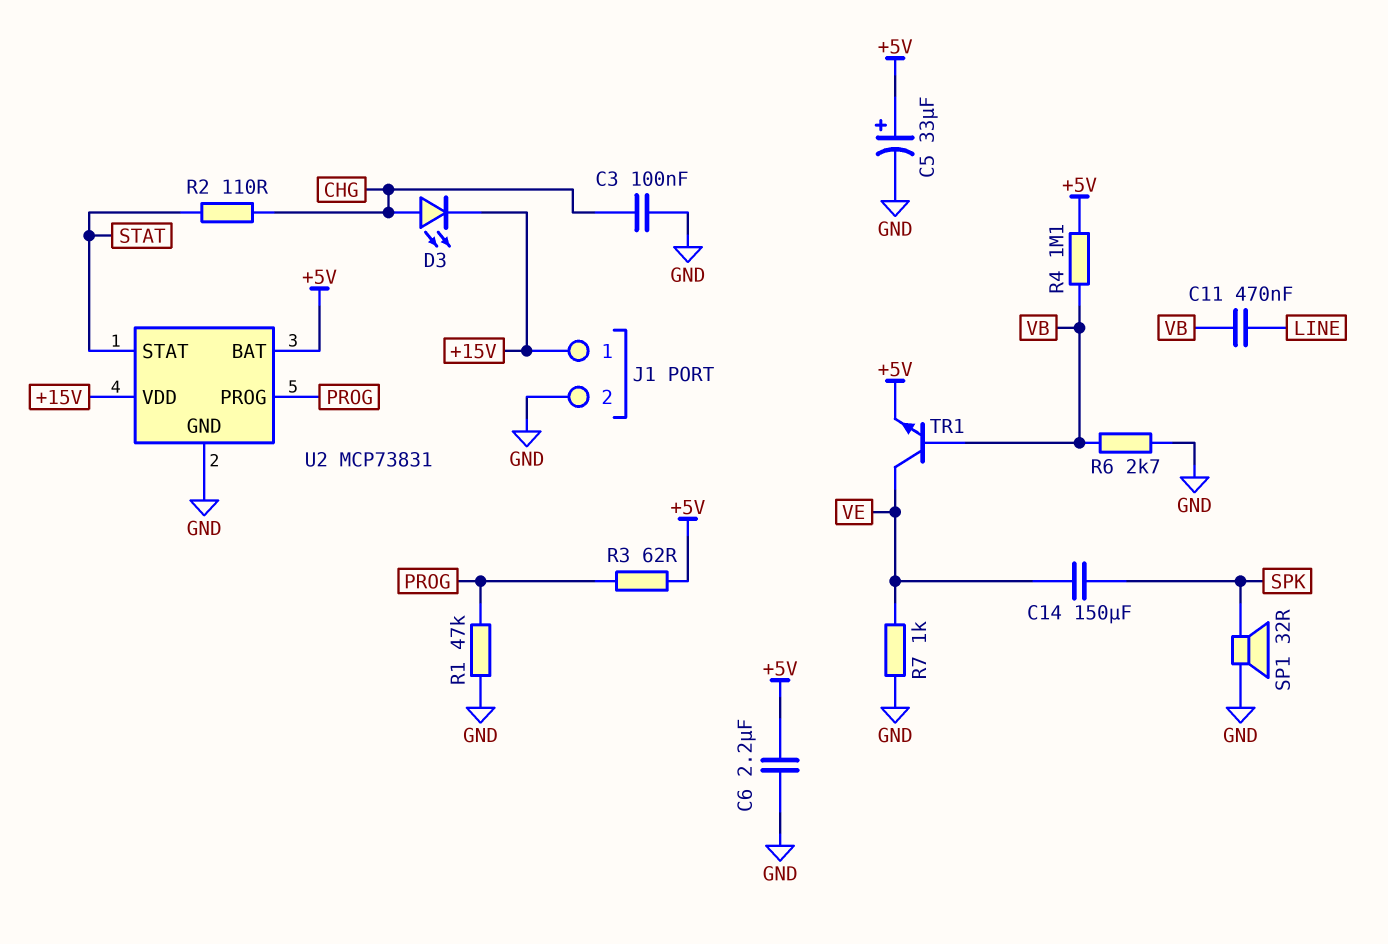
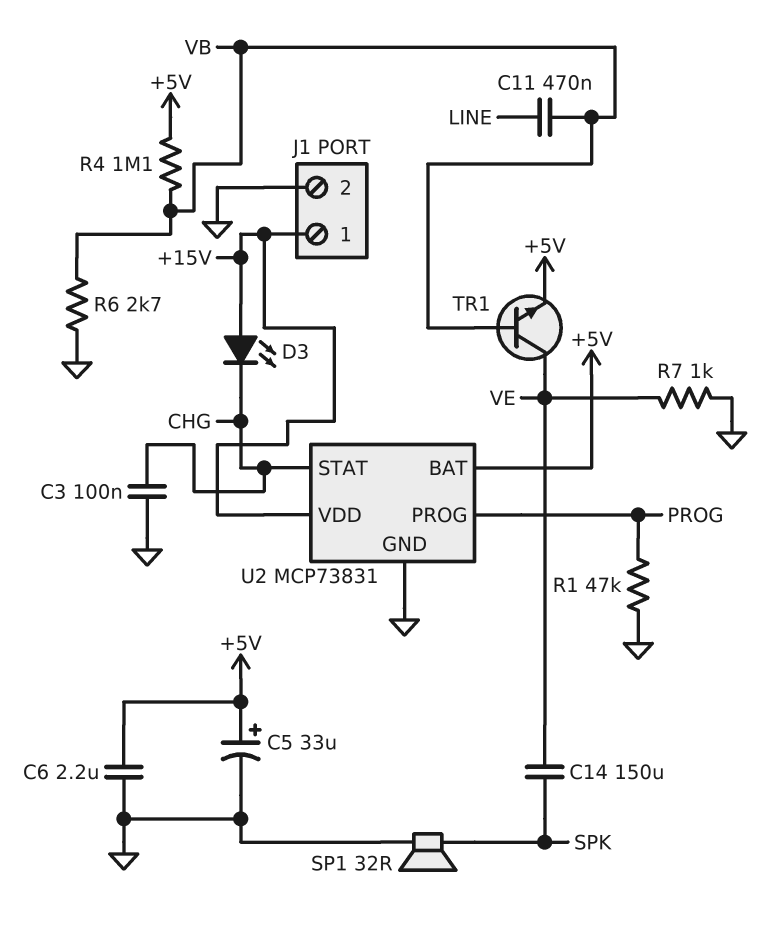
D3: LED (A CHG, K +15V) -> LED (A +15V, K CHG)
R2: 110 (CHG, STAT) -> none
R3: 62 (+5V, PROG) -> none
U2 pin STAT: STAT -> CHG

